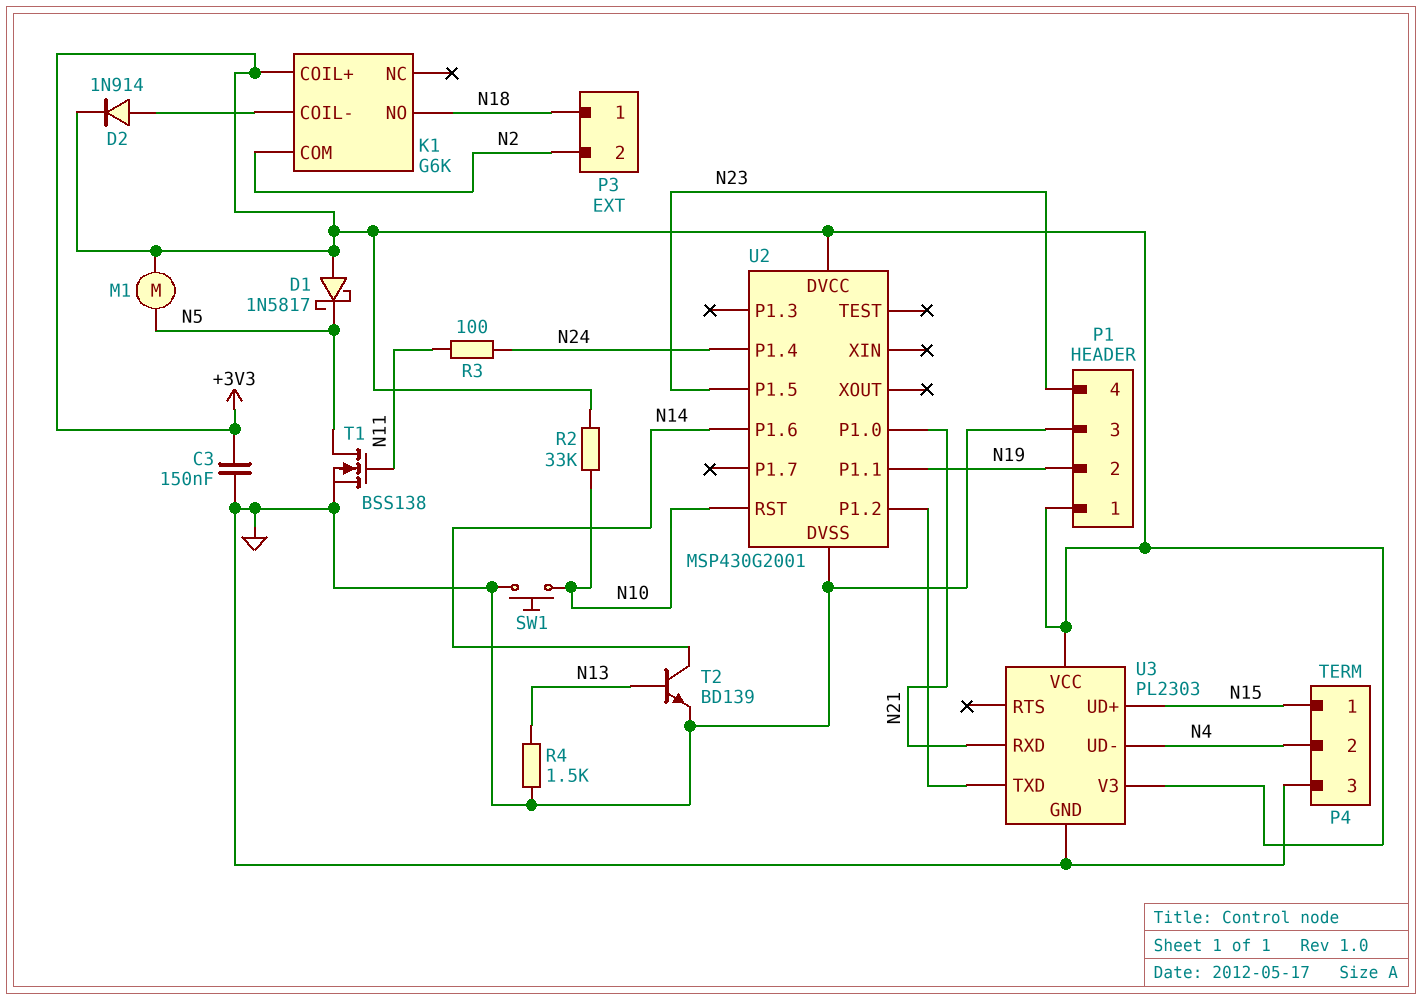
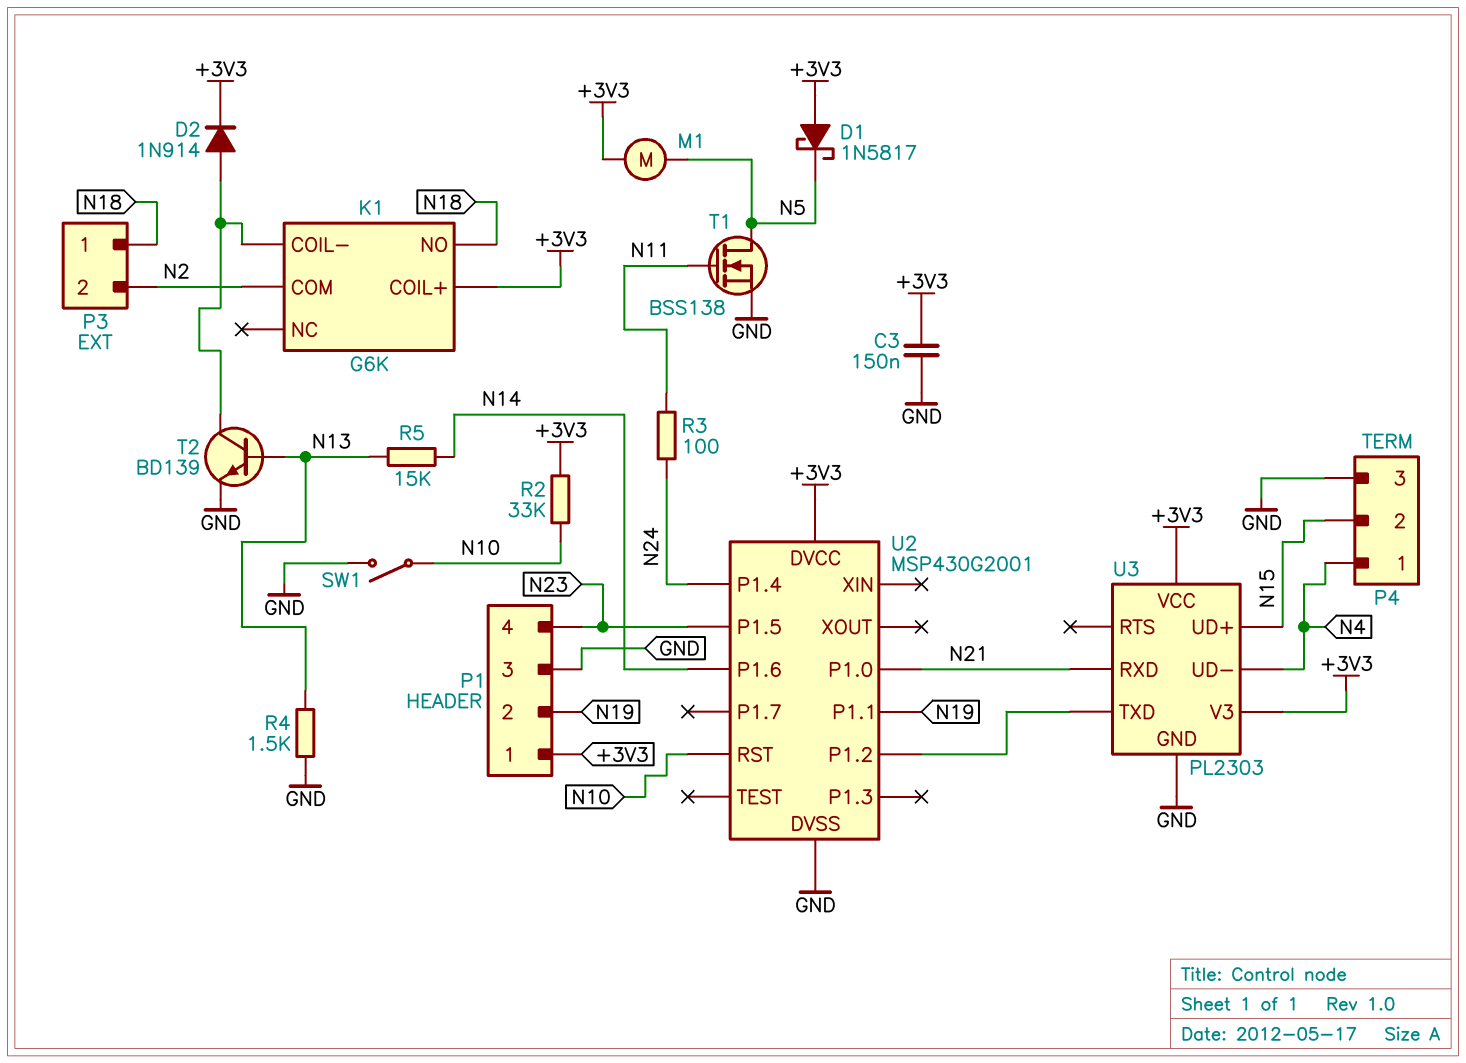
P4 pin 1: N15 -> N4
P4 pin 2: N4 -> N15
R5: none -> 15k (N13, N14)
SW1: button (GND, N10) -> switch (GND, N10)
T2: NPN BD139 (B N13, C N14, E GND) -> NPN BD139 (B N13, C K1/COIL-, E GND)

